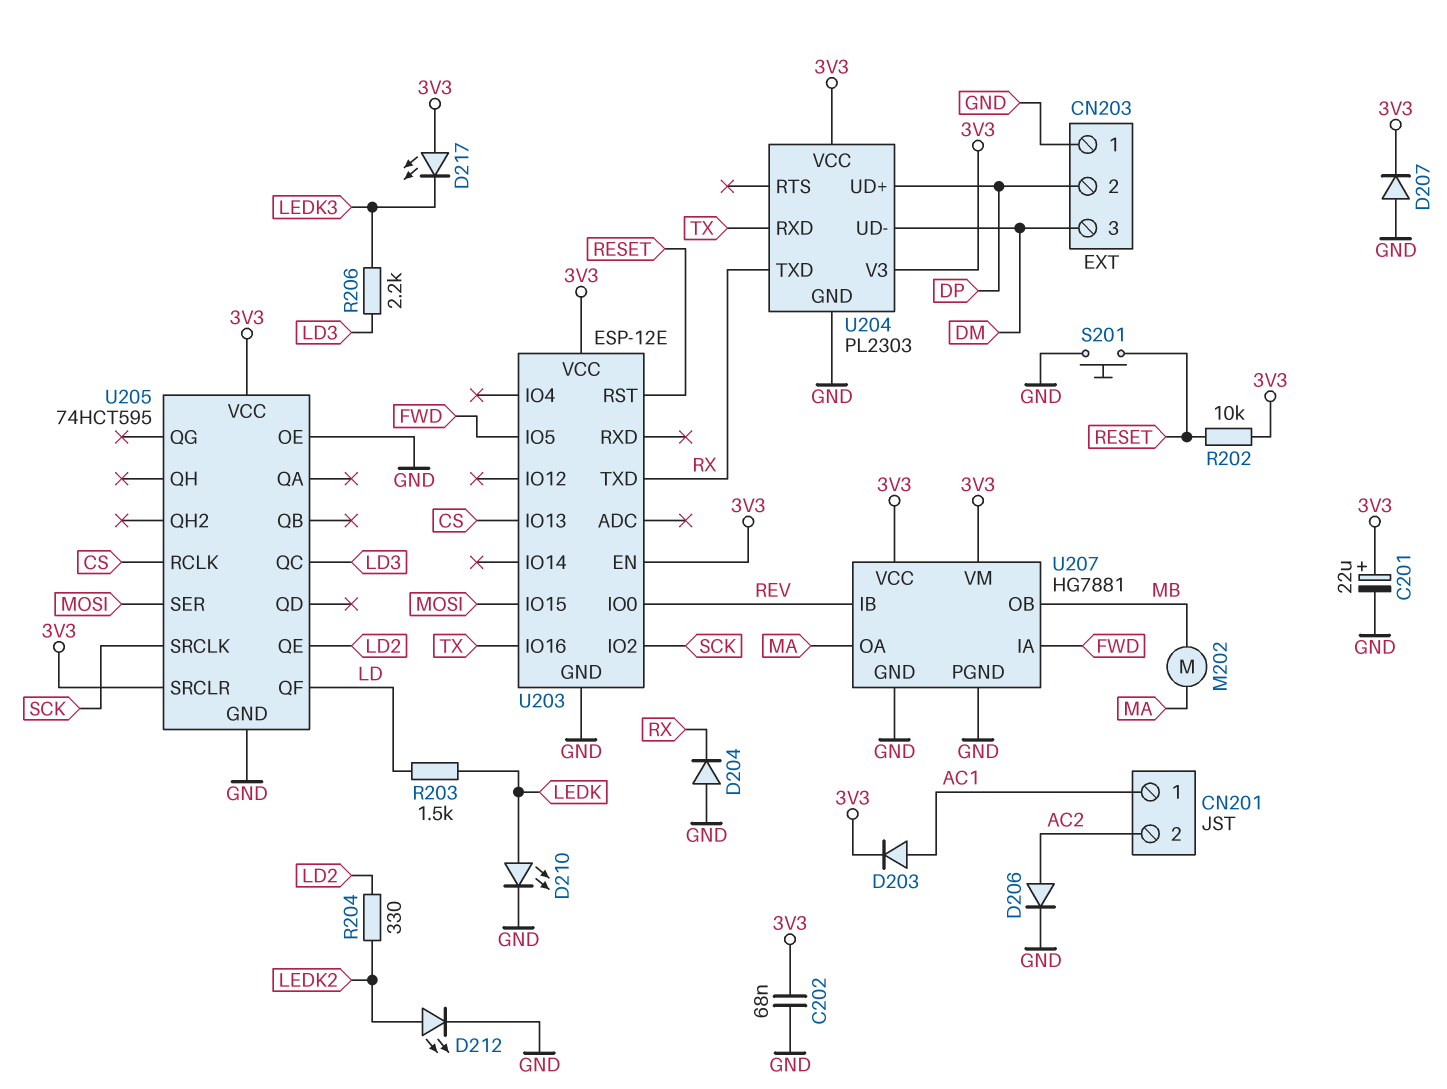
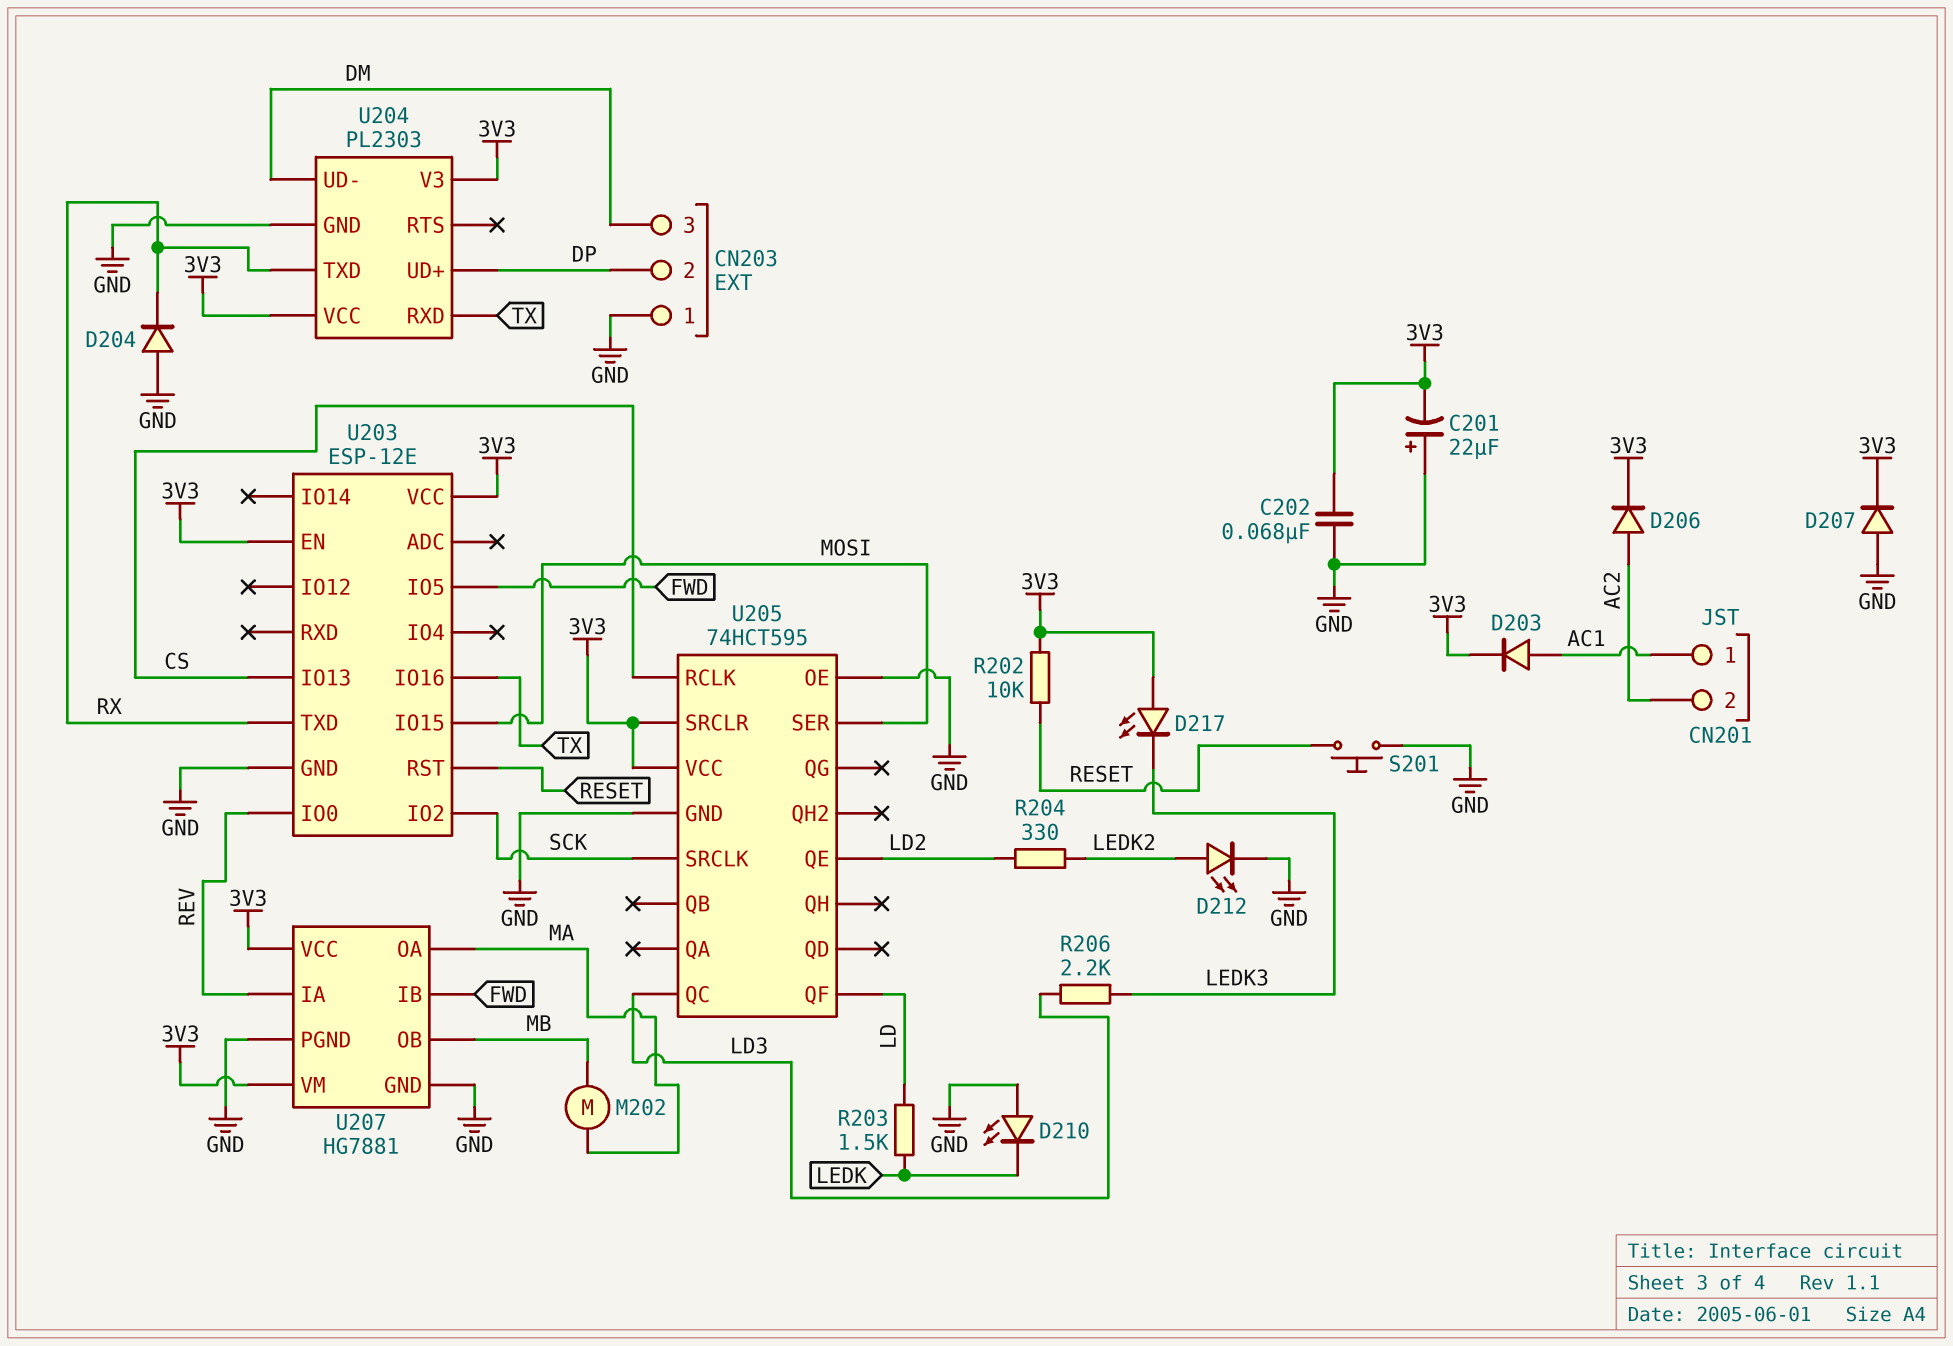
C201: 22uF (plus 3V3, minus GND) -> 22uF (plus GND, minus 3V3)
D206: diode (A AC2, K GND) -> diode (A AC2, K 3V3)
D210: LED (A LEDK, K GND) -> LED (A GND, K LEDK)
U207 pin IA: FWD -> REV
U207 pin IB: REV -> FWD

